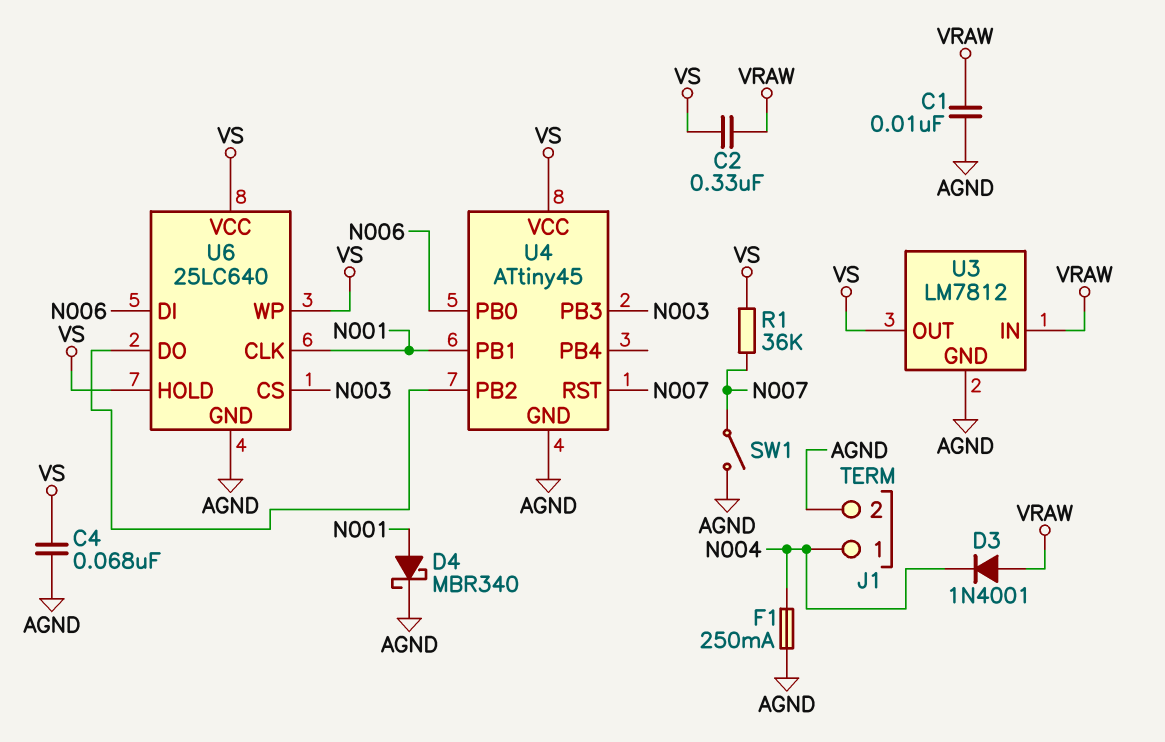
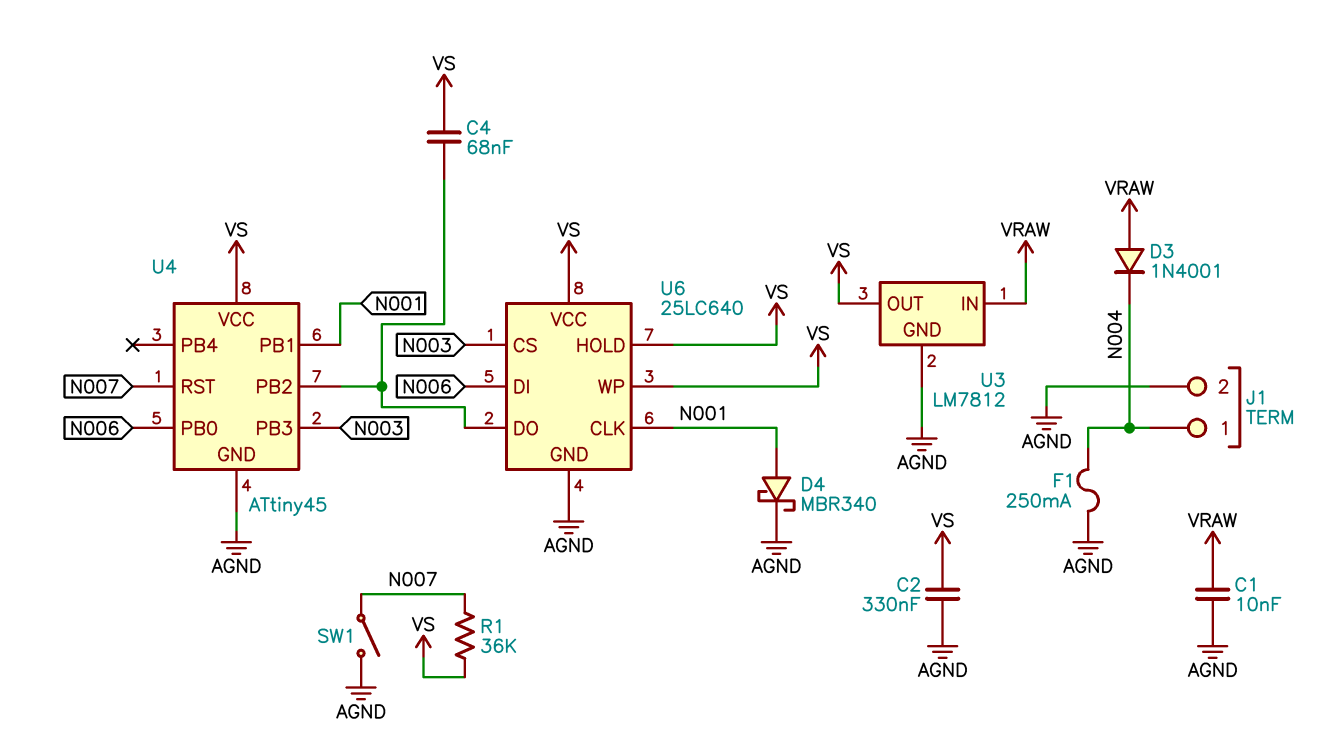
C2: 330nF (VRAW, VS) -> 330nF (AGND, VS)
C4: 68nF (AGND, VS) -> 68nF (U4/PB2, VS)

